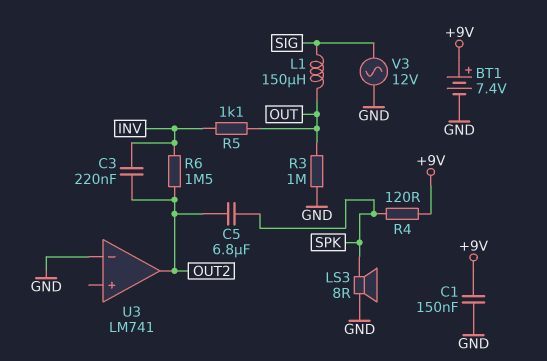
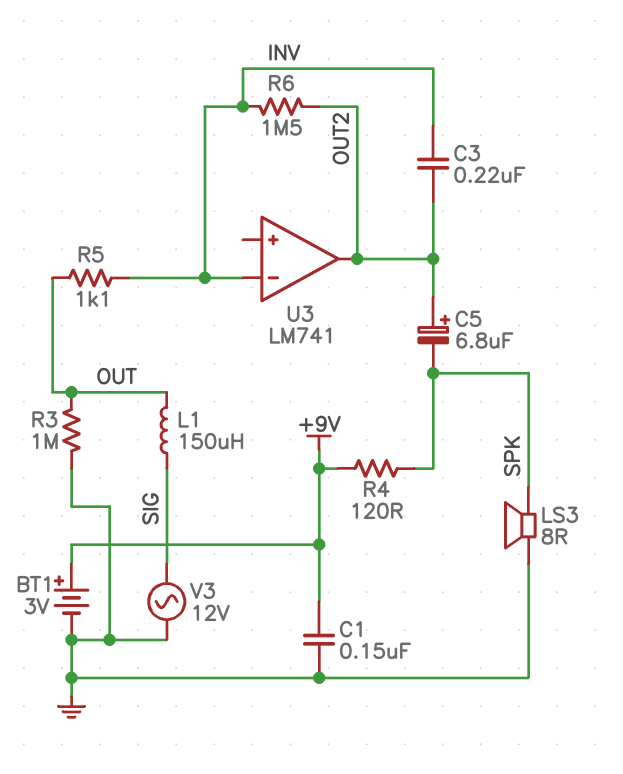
BT1: 7.4V (plus +9V, minus GND) -> 3V (plus +9V, minus GND)
C5: 6.8uF (OUT2, SPK) -> 6.8uF (plus OUT2, minus SPK)
U3 pin in-: GND -> INV

